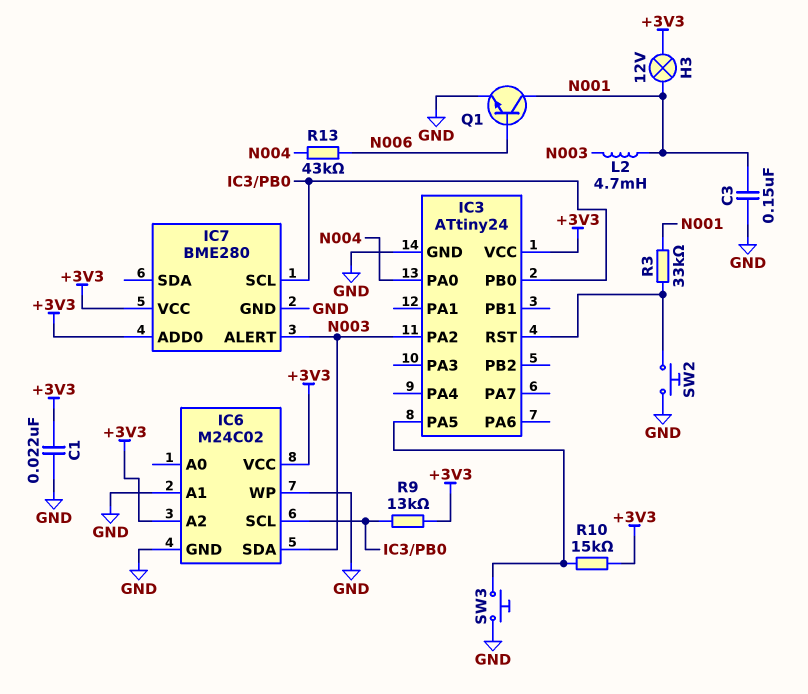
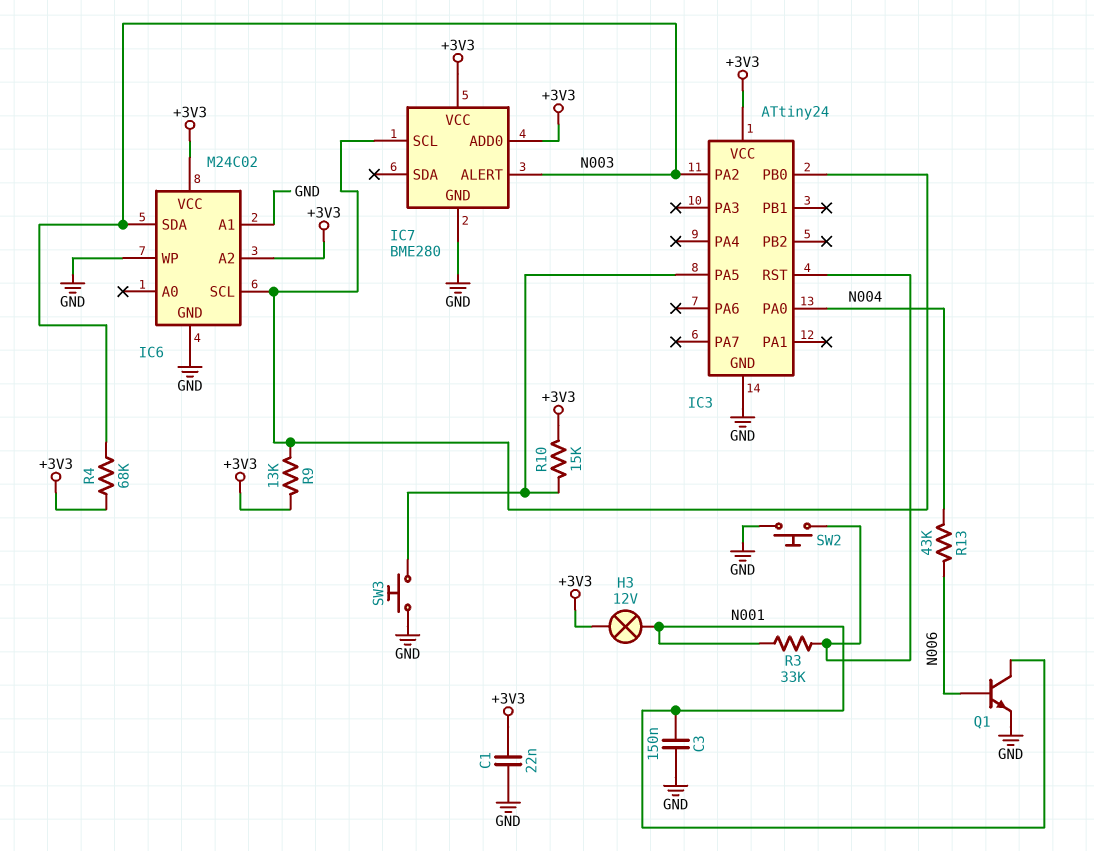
L2: 4.7mH (N001, N003) -> none
R4: none -> 68k (+3V3, N003)

